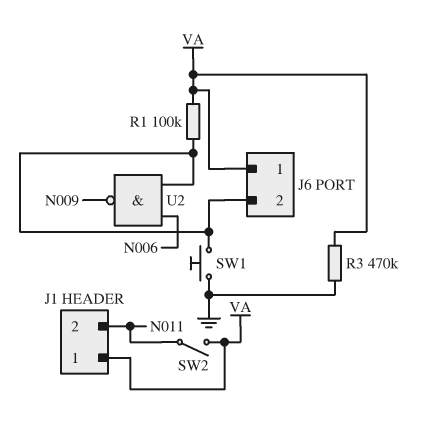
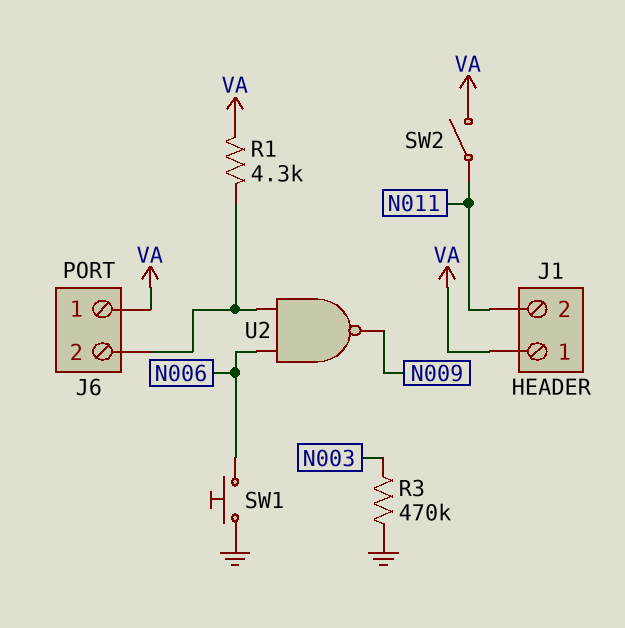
R1: 100k (J6/2, VA) -> 4.3k (J6/2, VA)
R3: 470k (GND, VA) -> 470k (GND, N003)
SW1: button (GND, J6/2) -> button (GND, N006)

